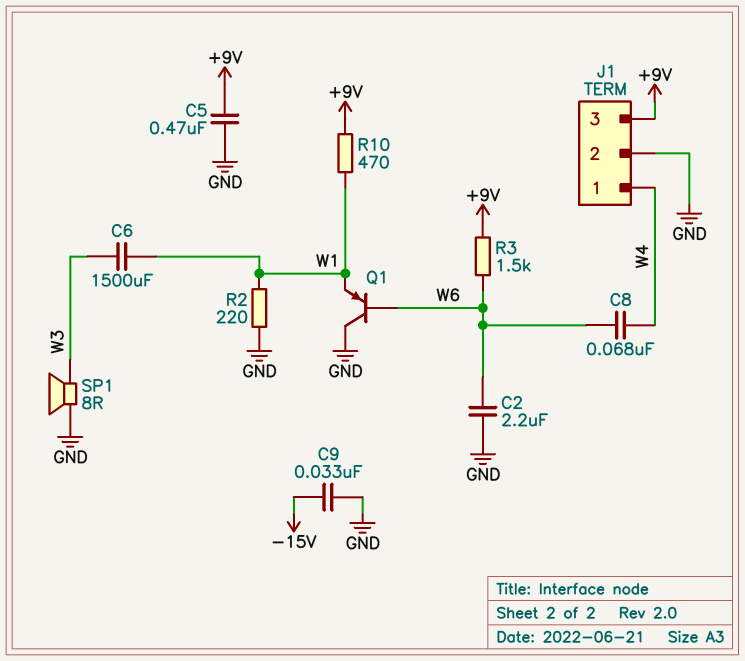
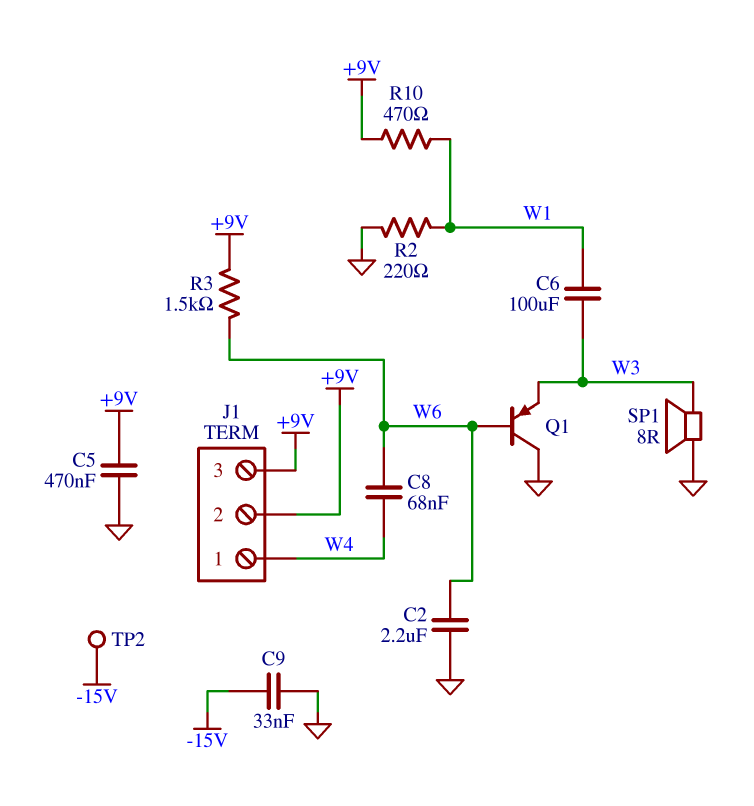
C6: 1500uF (W1, W3) -> 100uF (W1, W3)
J1 pin 2: GND -> +9V
Q1: PNP (B W6, C GND, E W1) -> PNP (B W6, C GND, E W3)
TP2: none -> test point (-15V)

